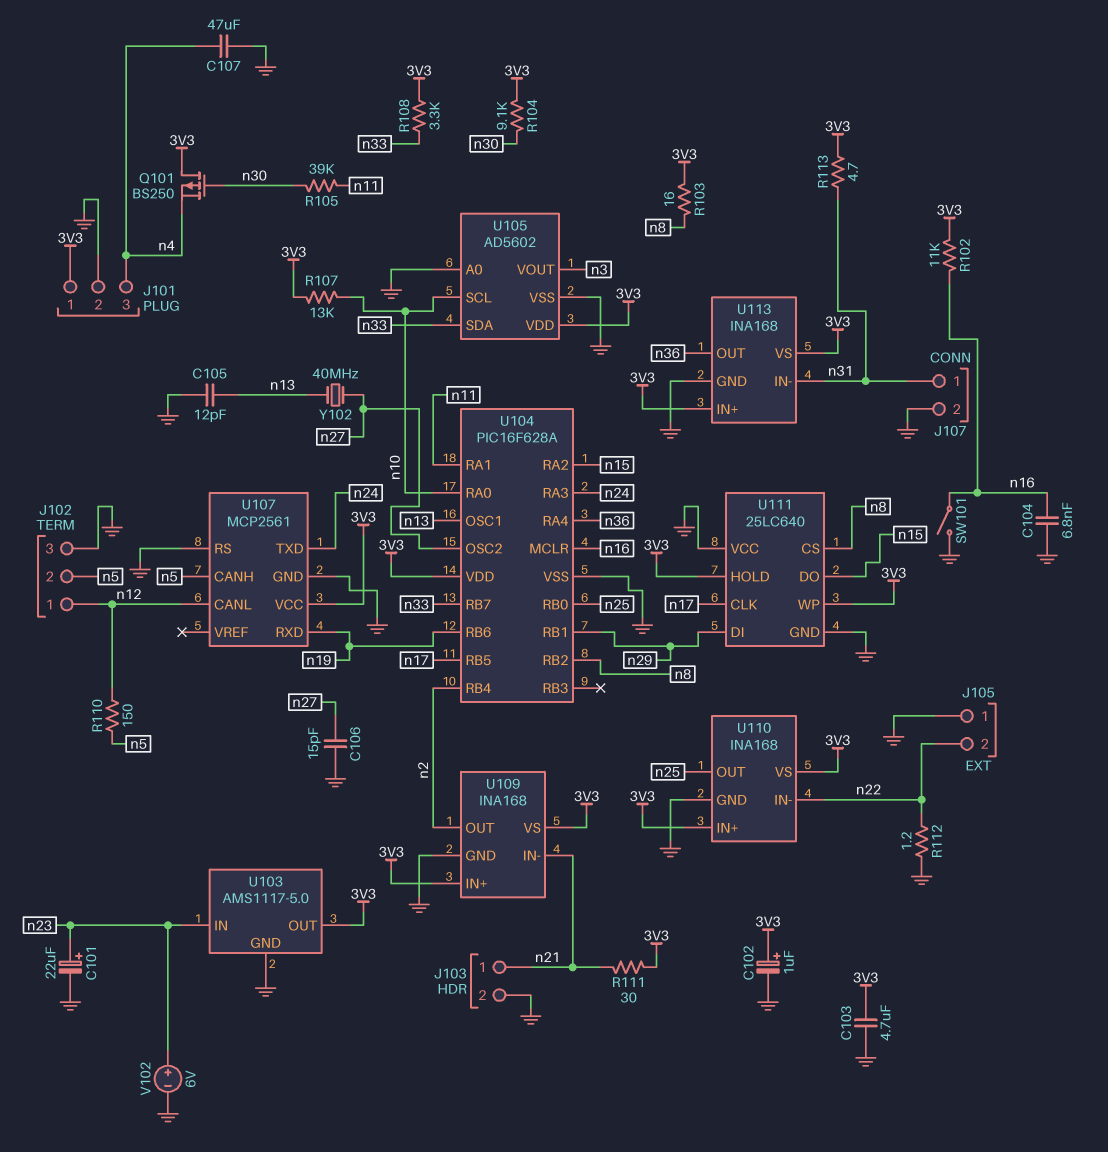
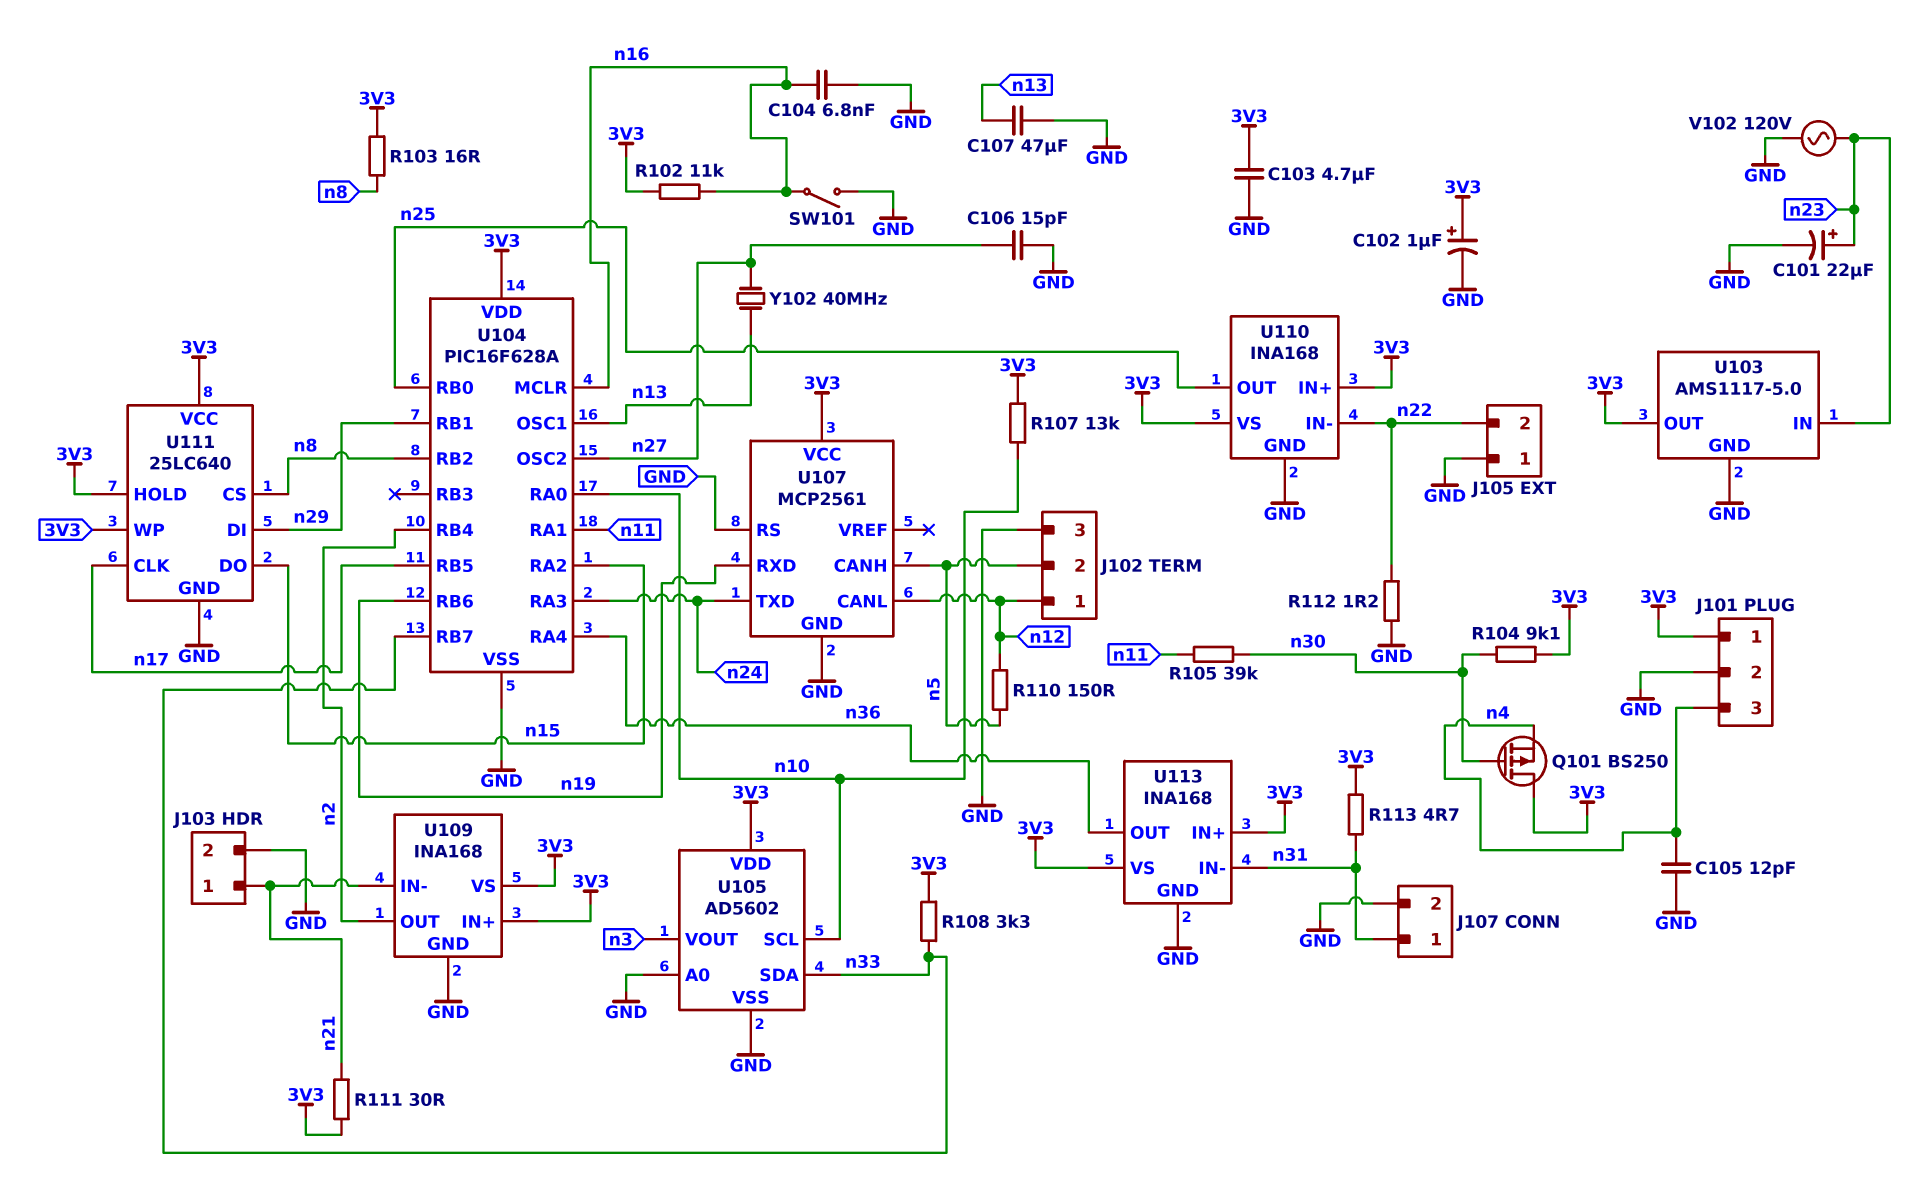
C105: 12pF (GND, n13) -> 12pF (GND, n4)
C107: 47uF (GND, n4) -> 47uF (GND, n13)
U111 pin VCC: GND -> 3V3
V102: 6V (plus n23, minus GND) -> AC 120V (GND, n23)

